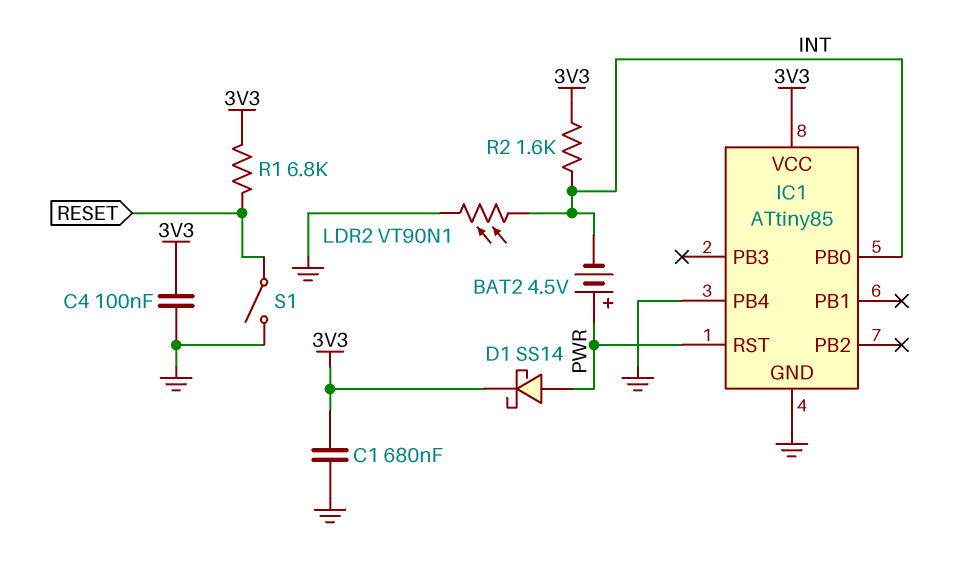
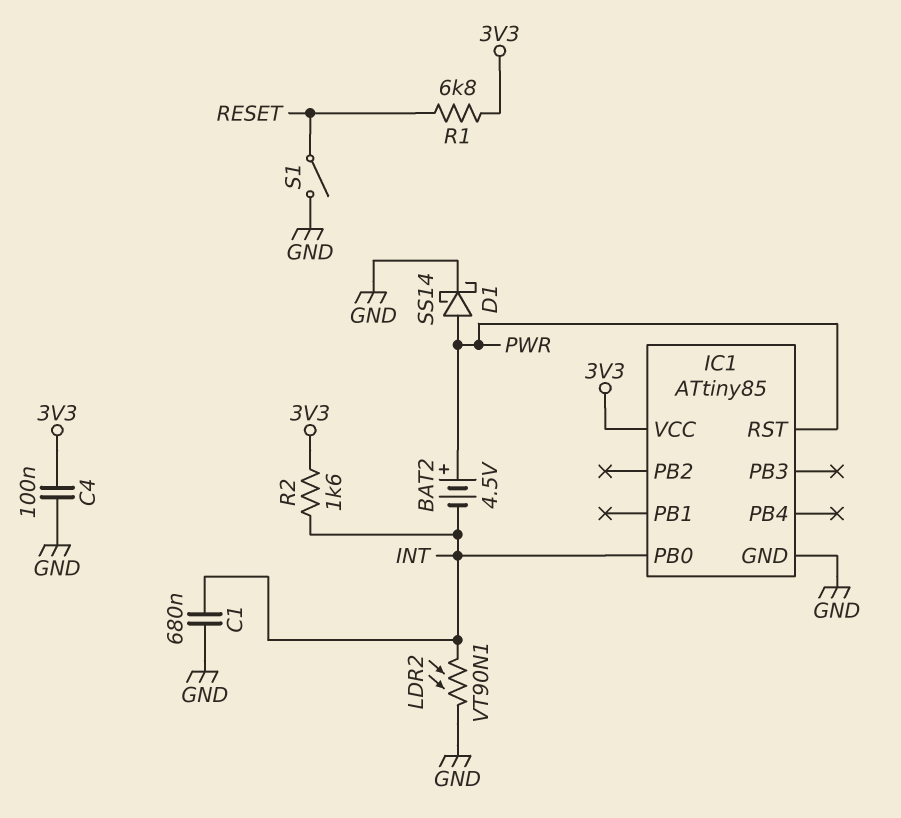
C1: 680nF (3V3, GND) -> 680nF (GND, INT)
D1: schottky SS14 (A PWR, K 3V3) -> schottky SS14 (A PWR, K GND)
IC1 pin PB4: GND -> none

